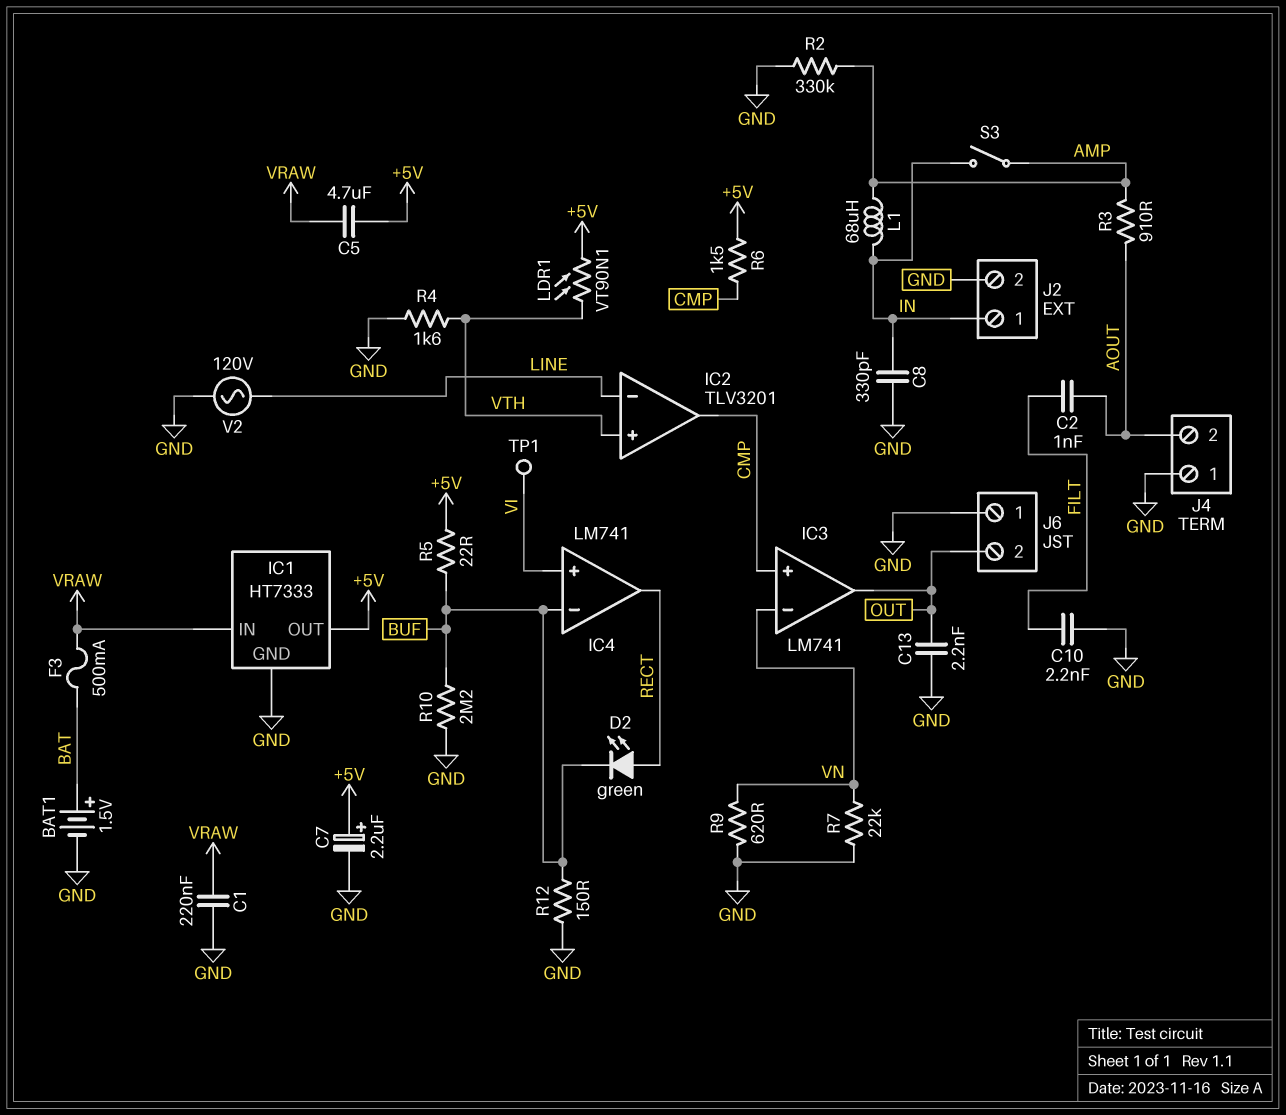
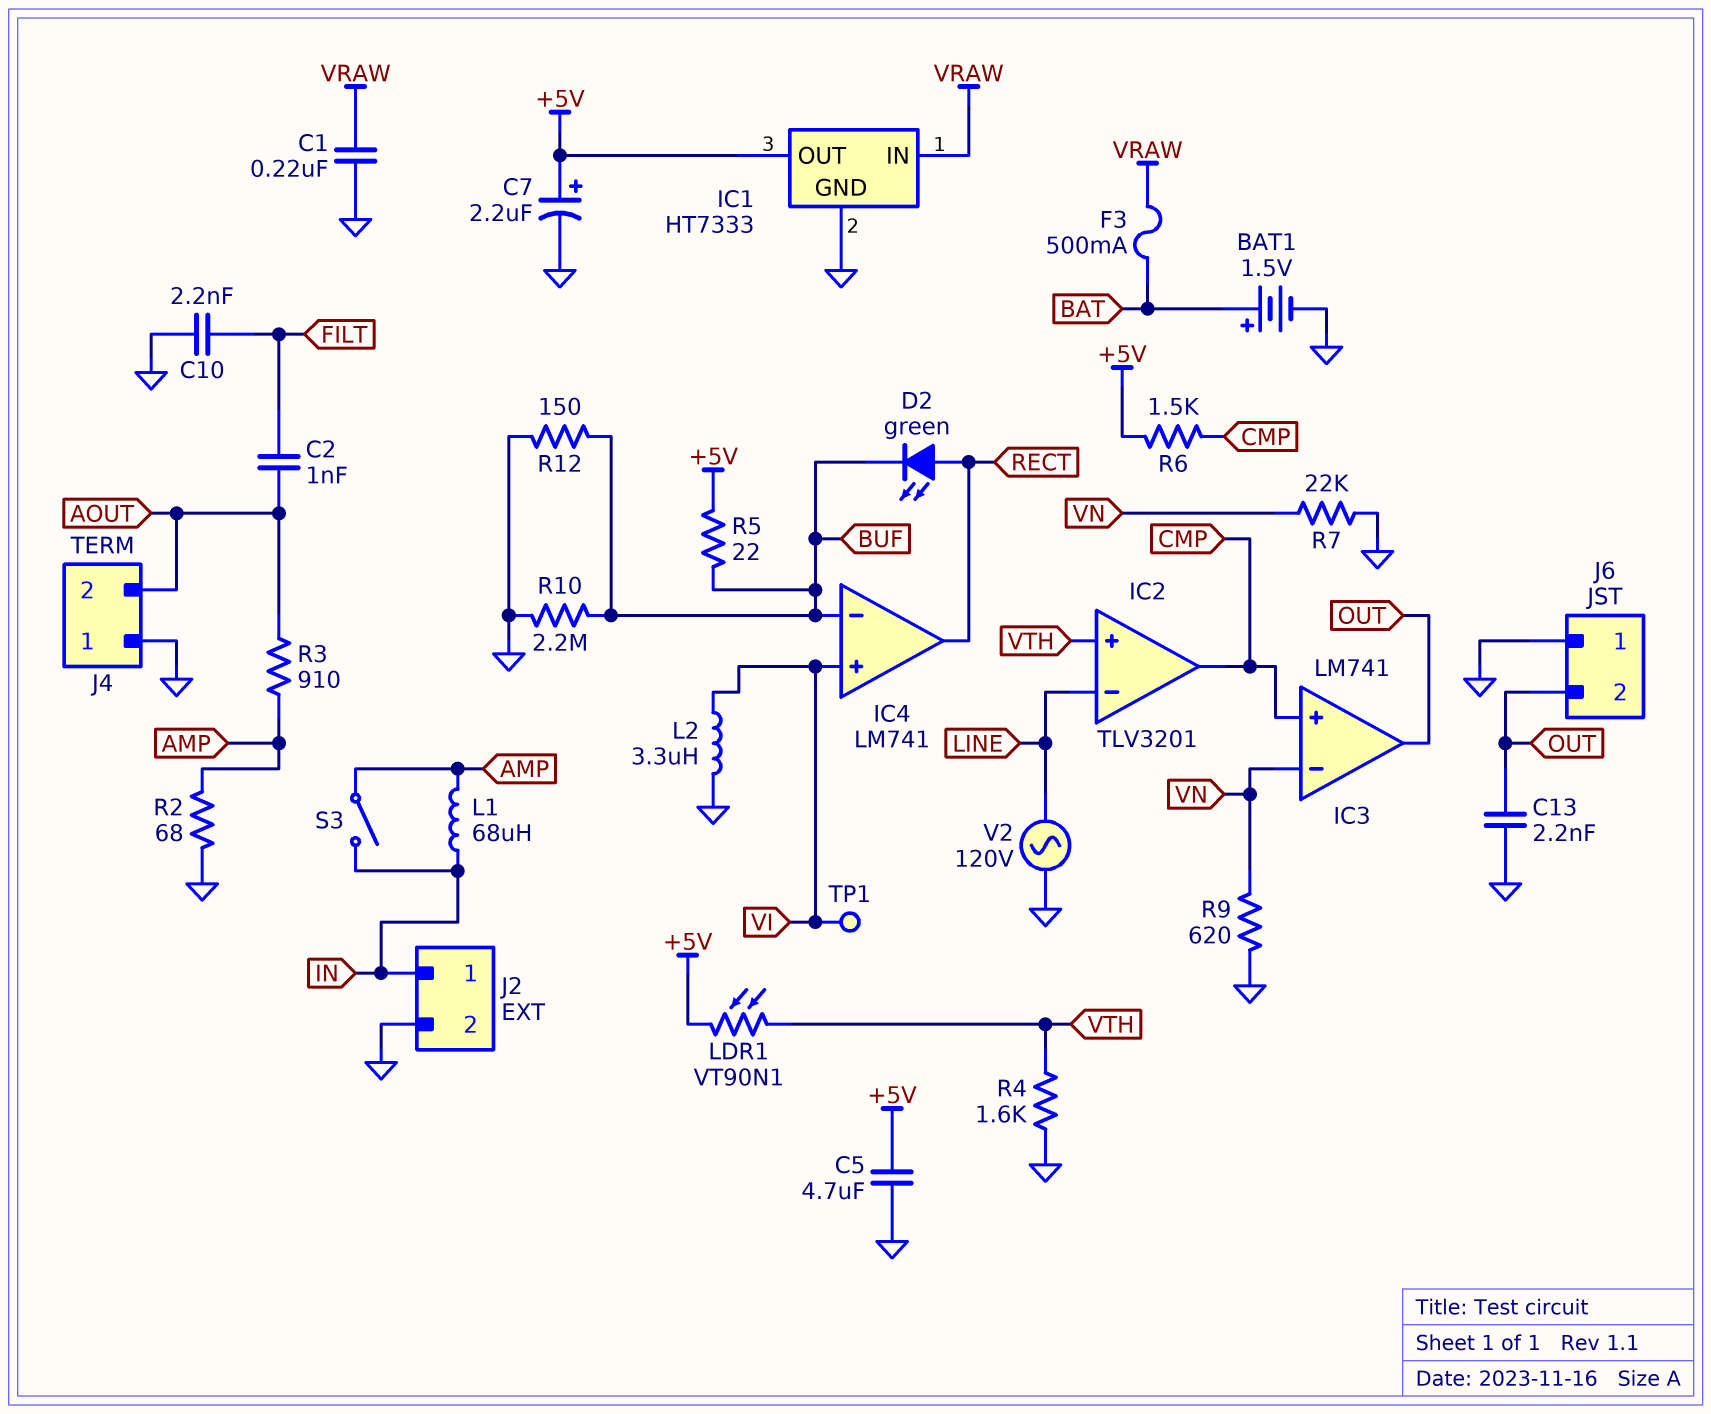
C5: 4.7uF (+5V, VRAW) -> 4.7uF (+5V, GND)
C8: 330pF (GND, IN) -> none
L2: none -> 3.3uH (GND, VI)
R2: 330k (AMP, GND) -> 68 (AMP, GND)

